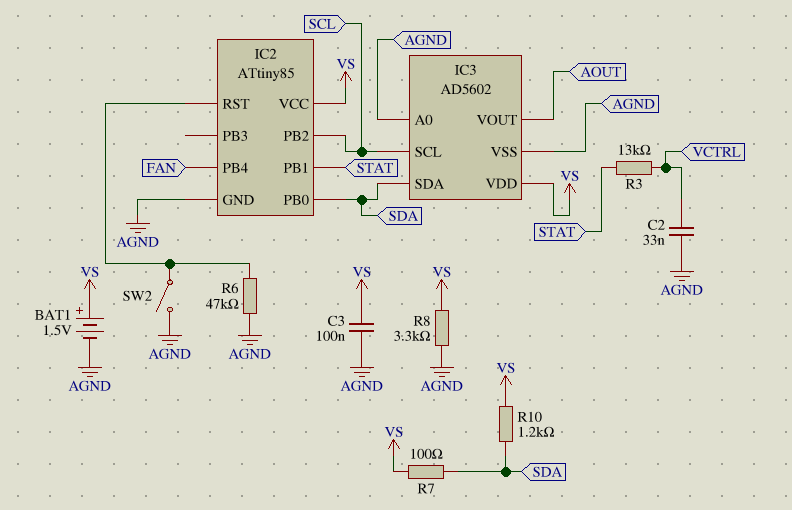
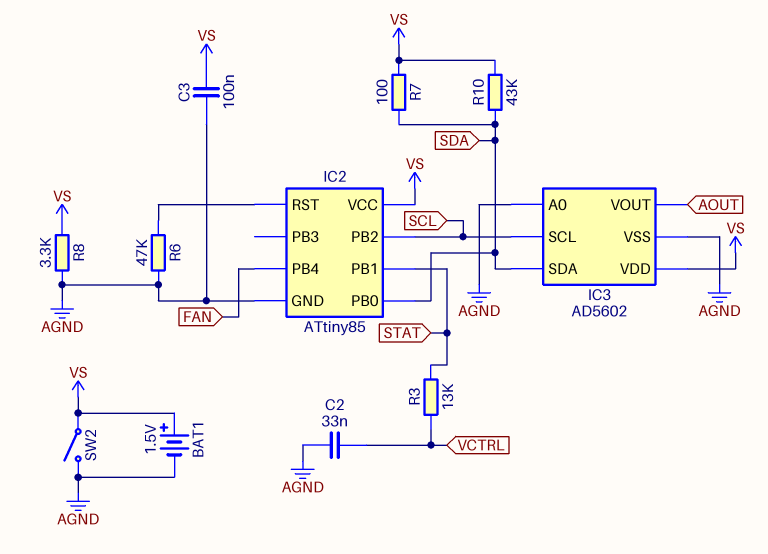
R10: 1.2k (SDA, VS) -> 43k (SDA, VS)
SW2: switch (AGND, IC2/RST) -> switch (AGND, VS)

